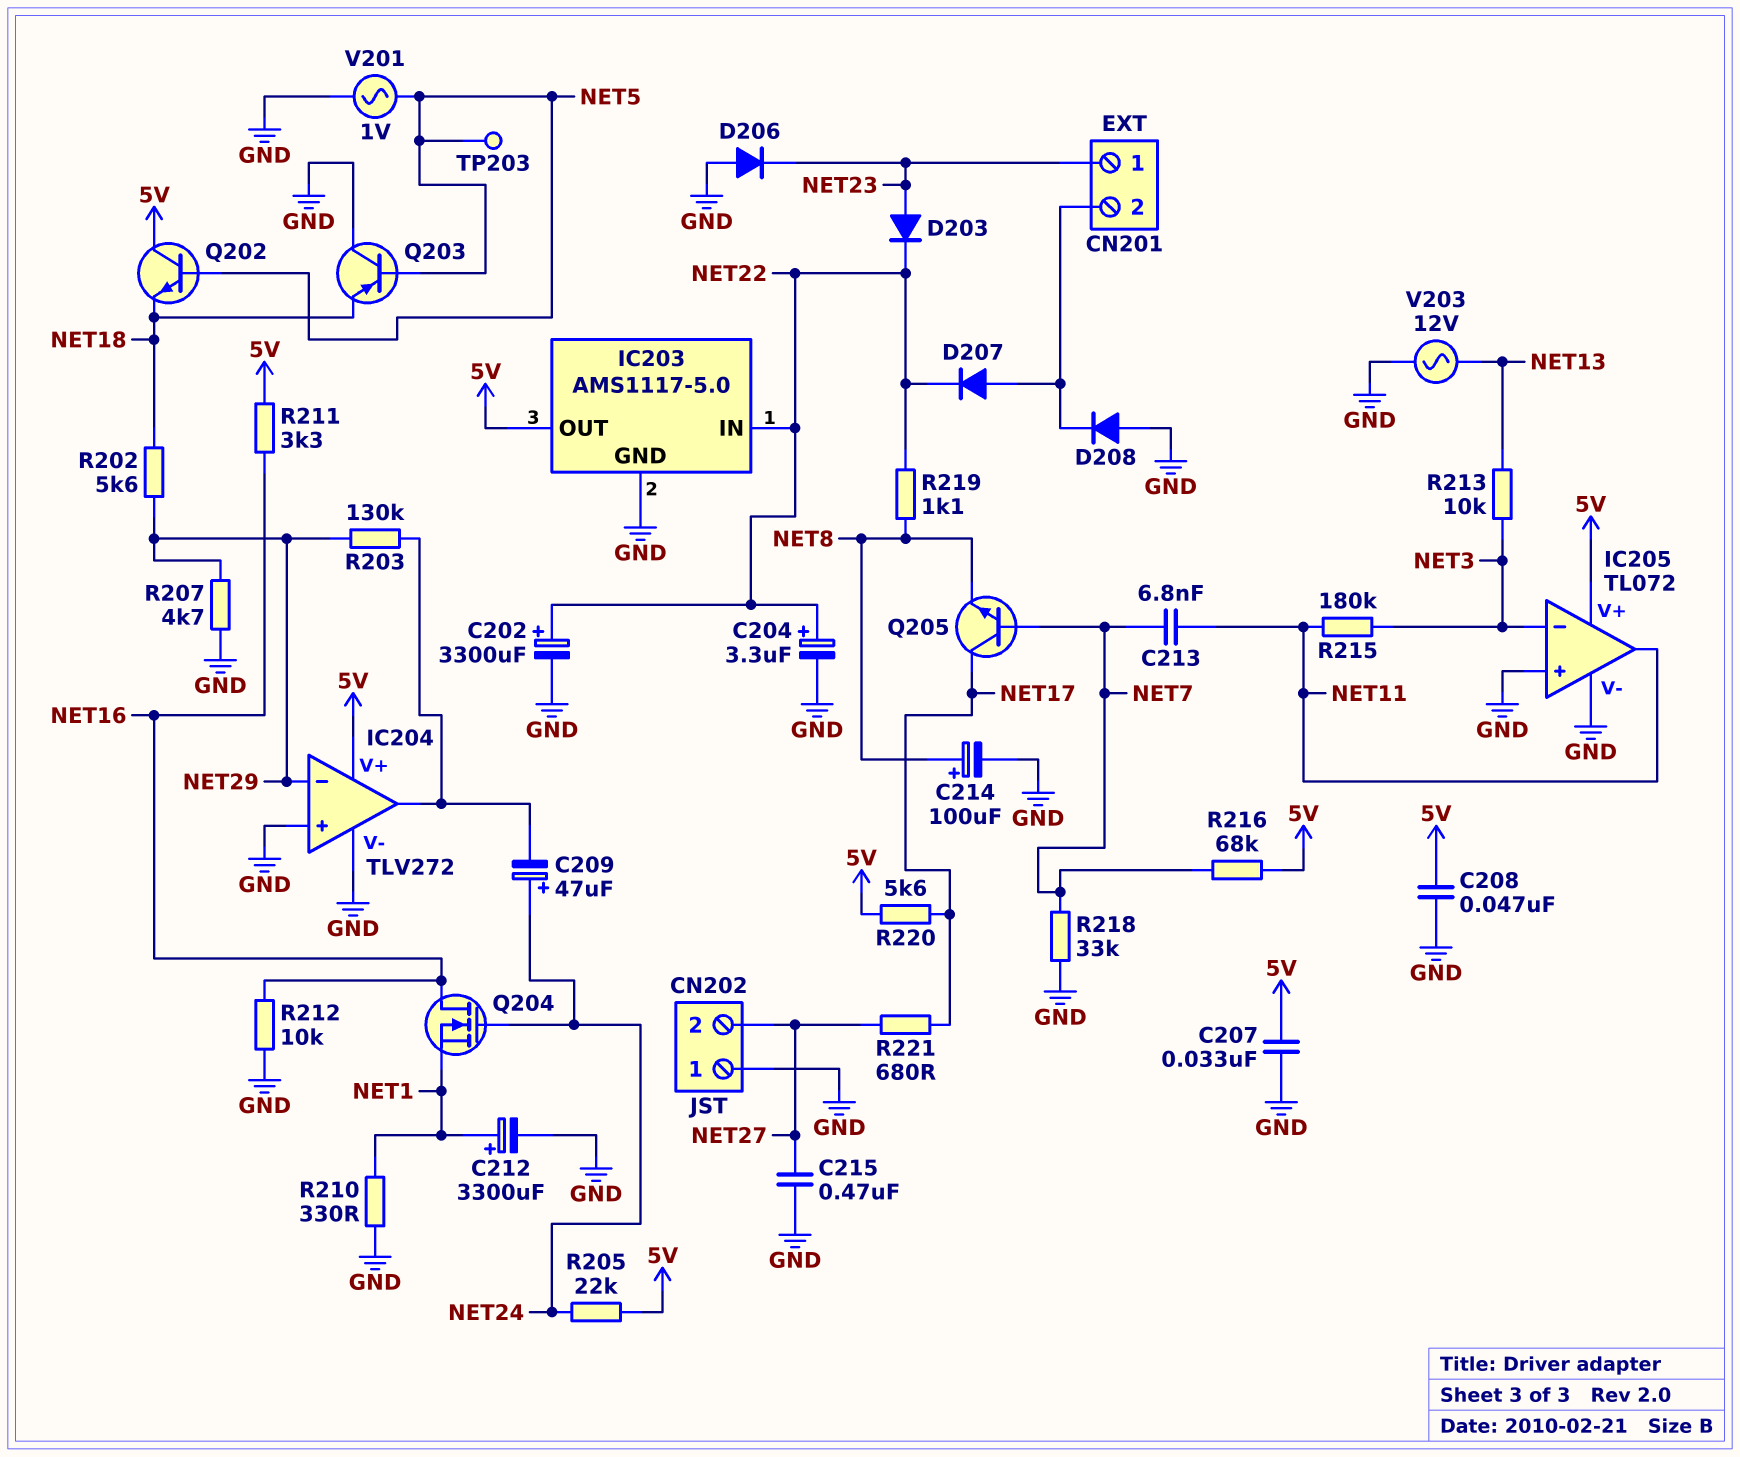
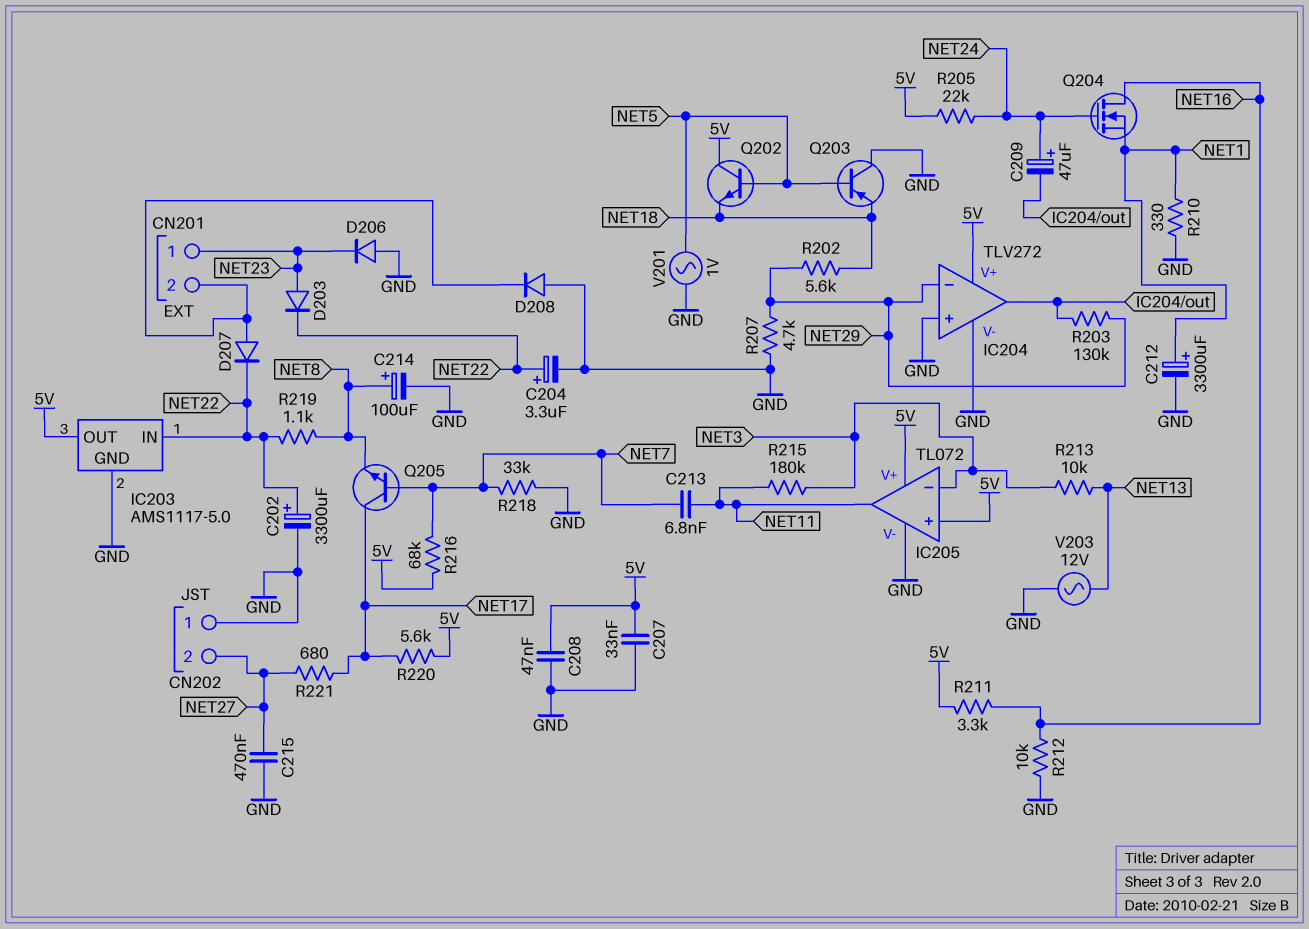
IC205 pin in+: GND -> 5V
TP203: test point (NET5) -> none

